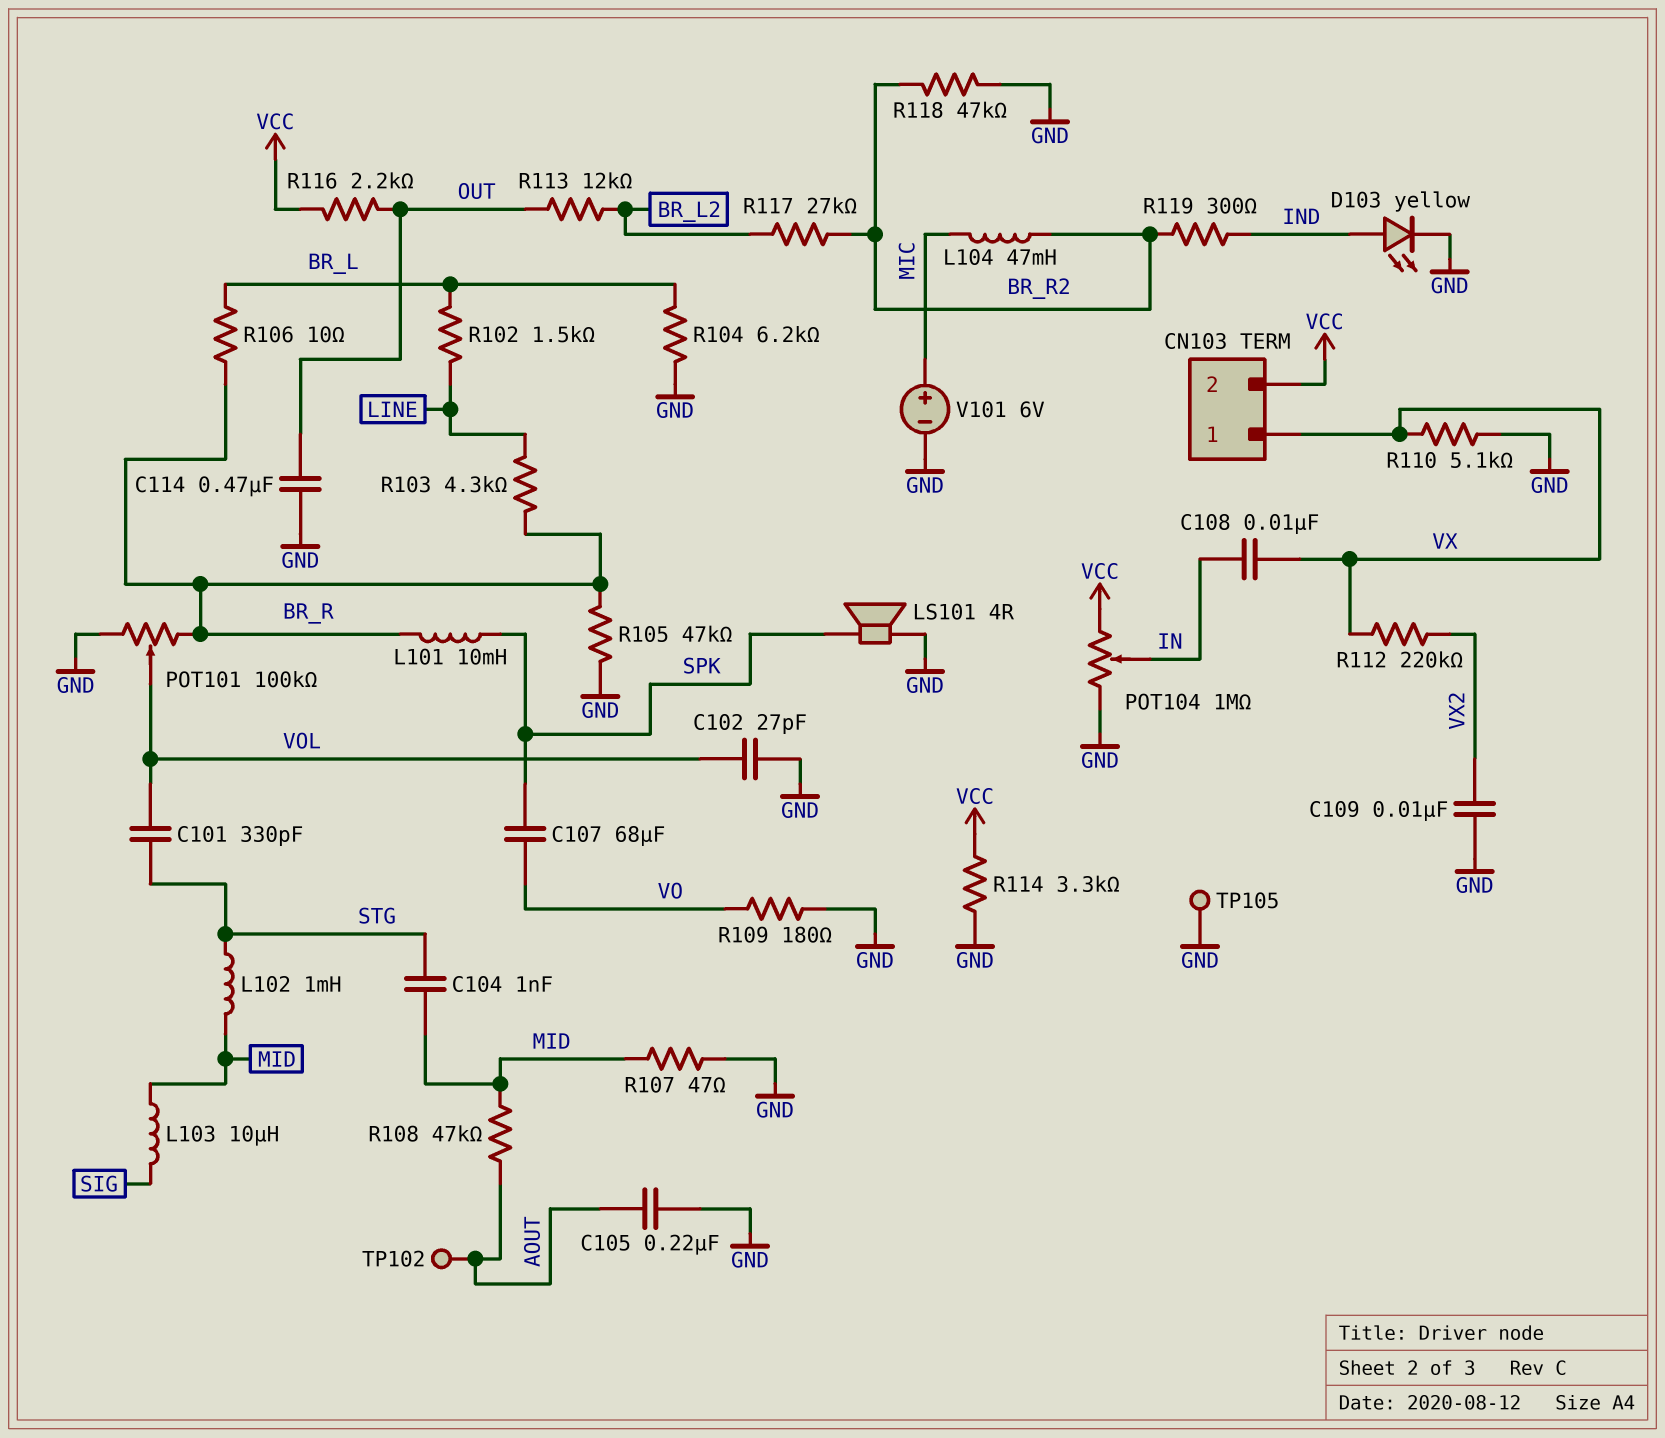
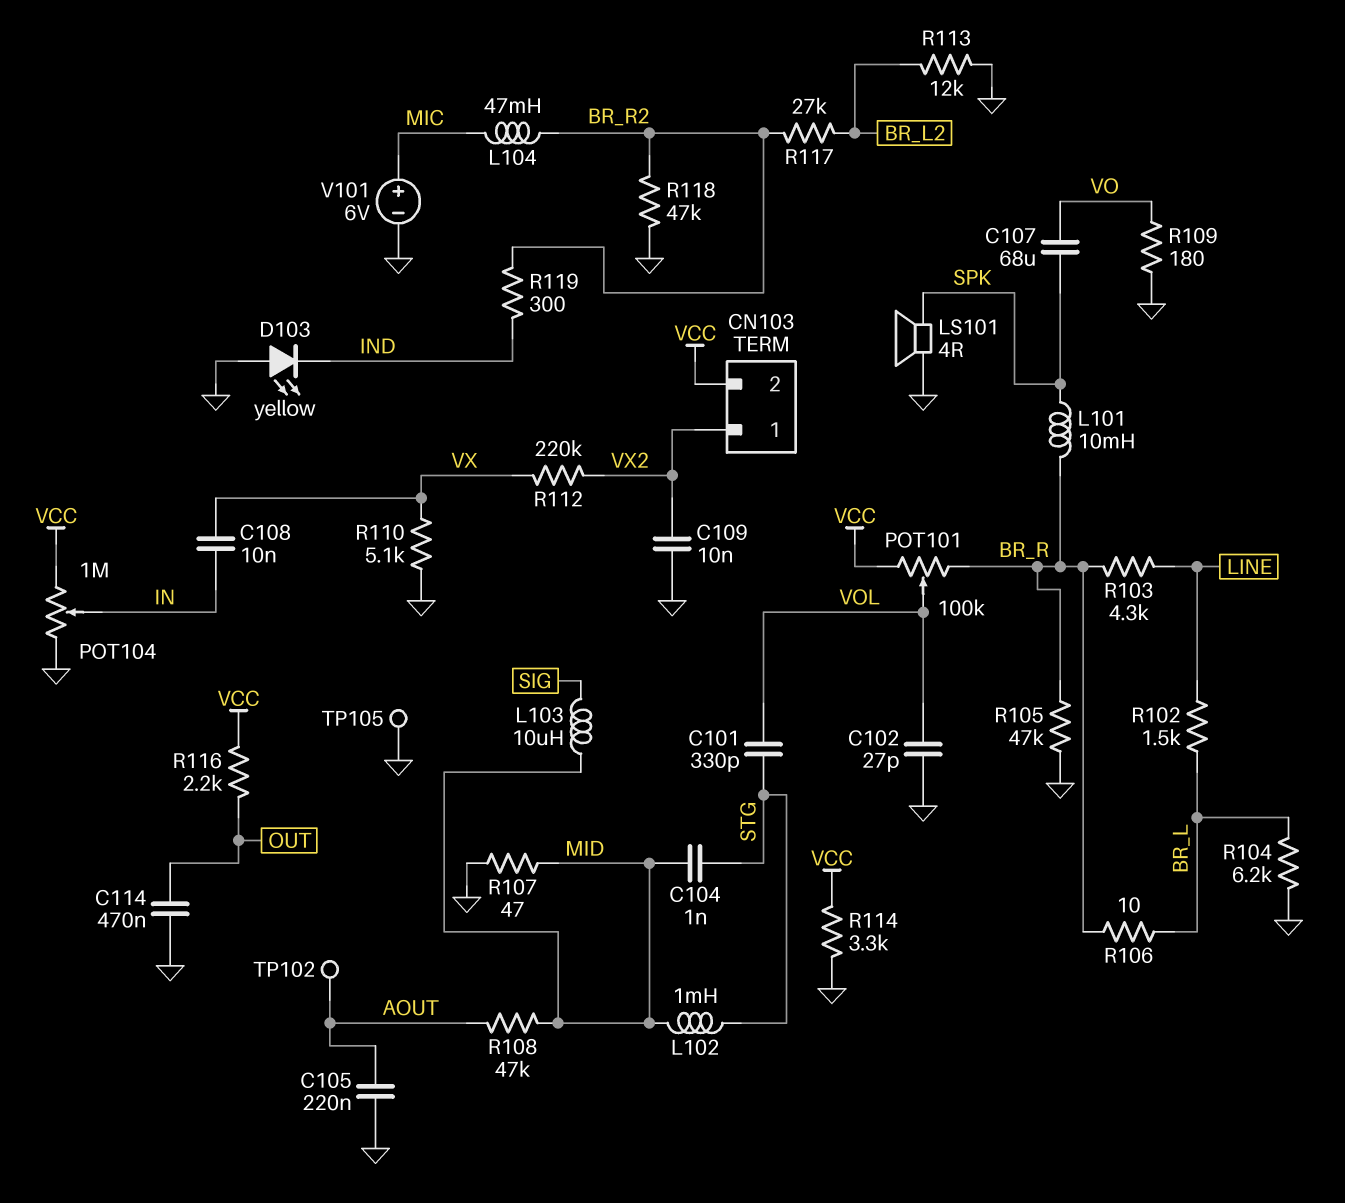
CN103 pin 1: VX -> VX2
D103: LED yellow (A IND, K GND) -> LED yellow (A GND, K IND)
POT101: 100k (BR_R, GND, wiper VOL) -> 100k (BR_R, VCC, wiper VOL)
R113: 12k (BR_L2, OUT) -> 12k (BR_L2, GND)

